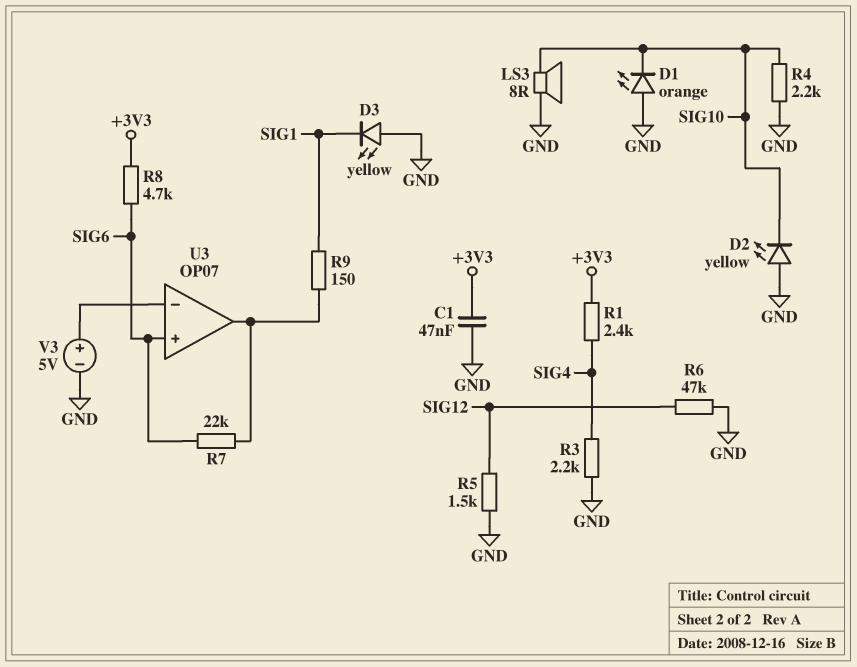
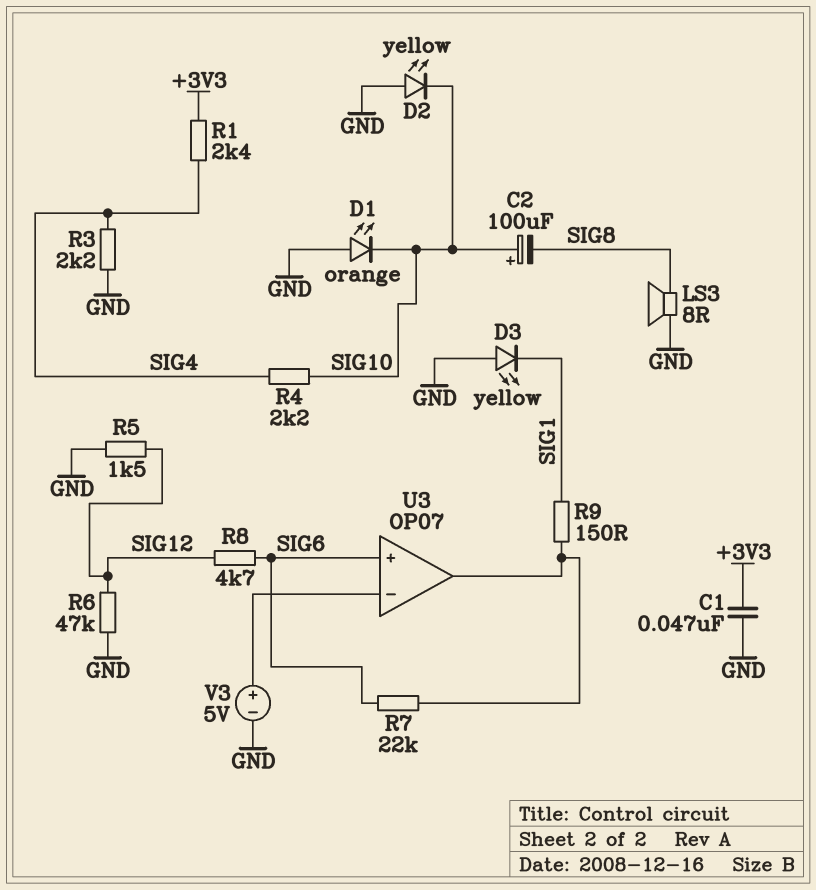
C2: none -> 100uF (plus SIG10, minus SIG8)
LS3: speaker 8R (GND, SIG10) -> speaker 8R (GND, SIG8)
R4: 2.2k (GND, SIG10) -> 2.2k (SIG4, SIG10)
R8: 4.7k (+3V3, SIG6) -> 4.7k (SIG6, SIG12)

